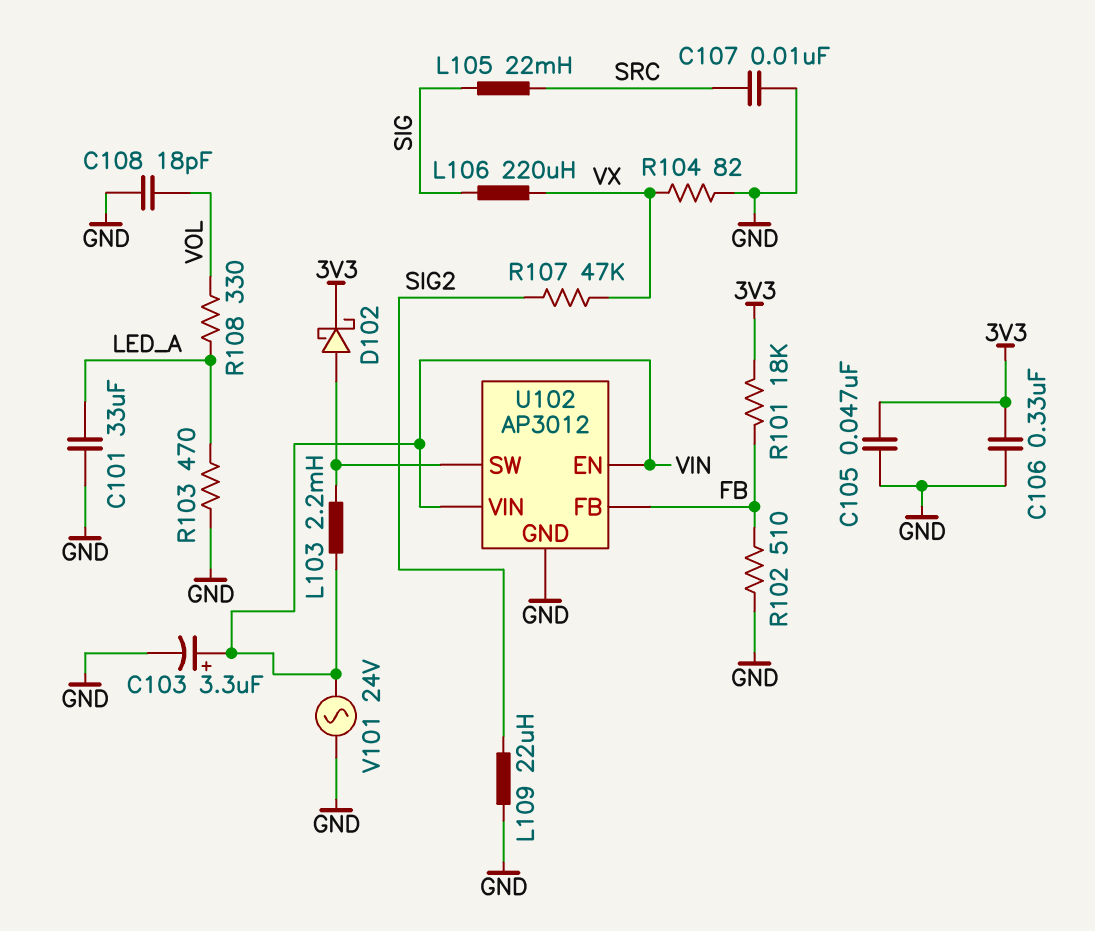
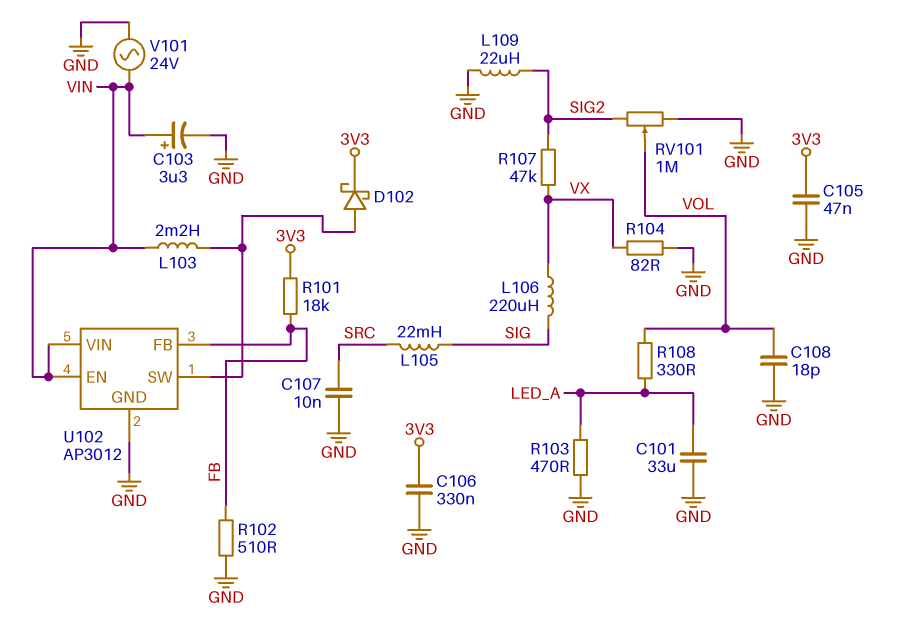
RV101: none -> 1M (GND, SIG2, wiper VOL)

